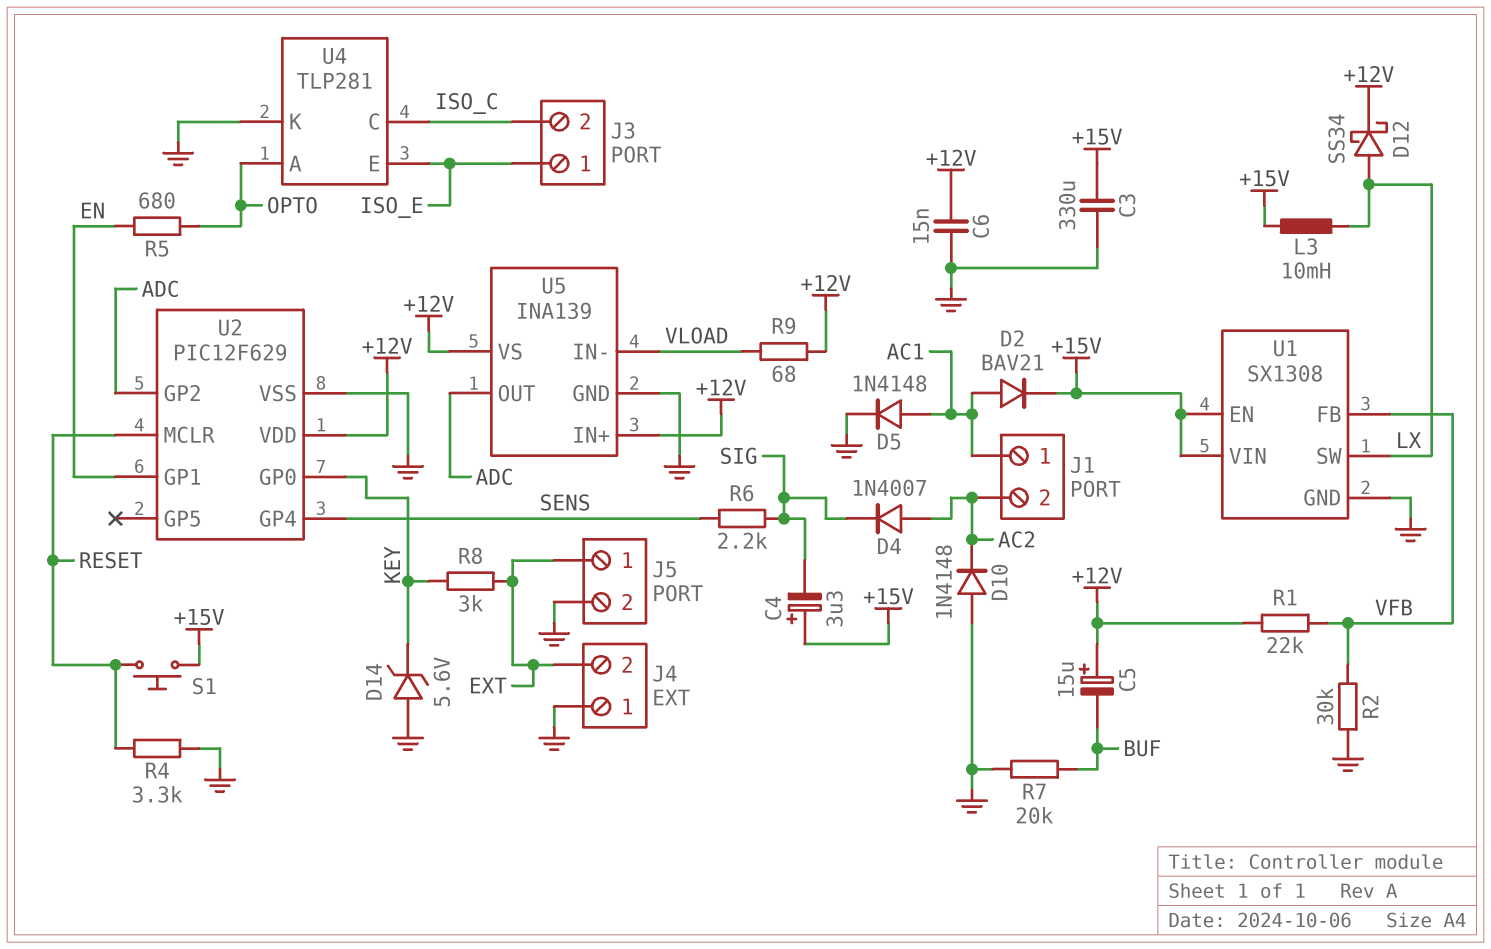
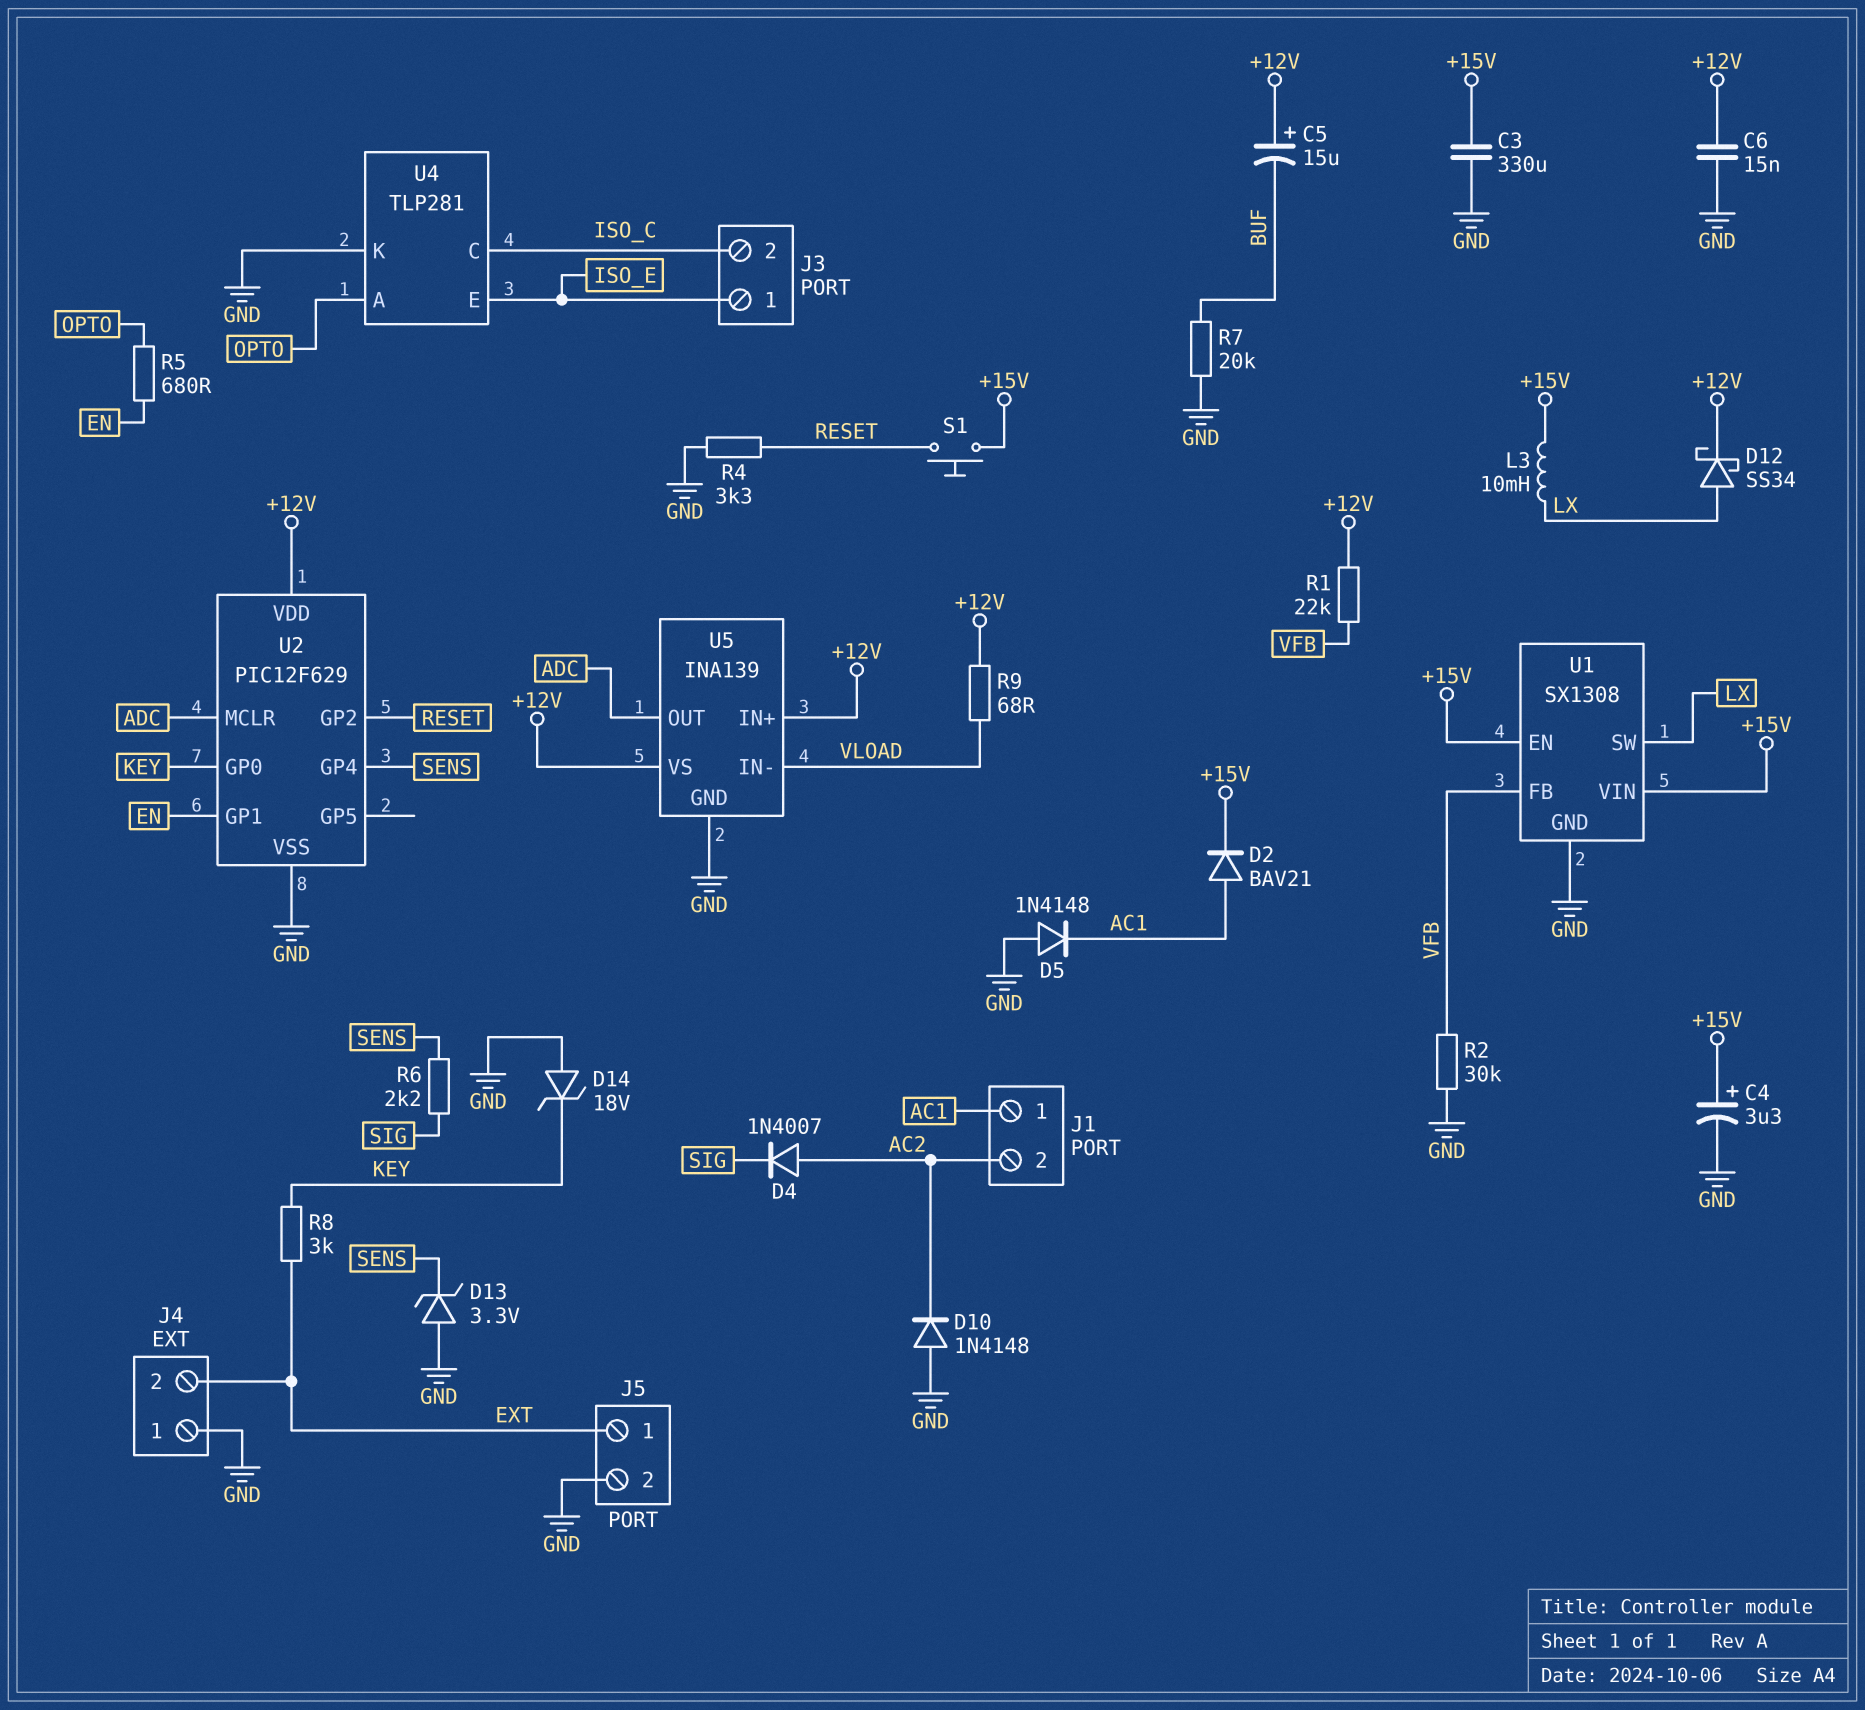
C4: 3.3uF (plus +15V, minus SIG) -> 3.3uF (plus +15V, minus GND)
D5: diode 1N4148 (A AC1, K GND) -> diode 1N4148 (A GND, K AC1)
D13: none -> zener 3.3V (A GND, K SENS)
D14: zener 5.6V (A GND, K KEY) -> zener 18V (A GND, K KEY)
U2 pin GP2: ADC -> RESET
U2 pin MCLR: RESET -> ADC

